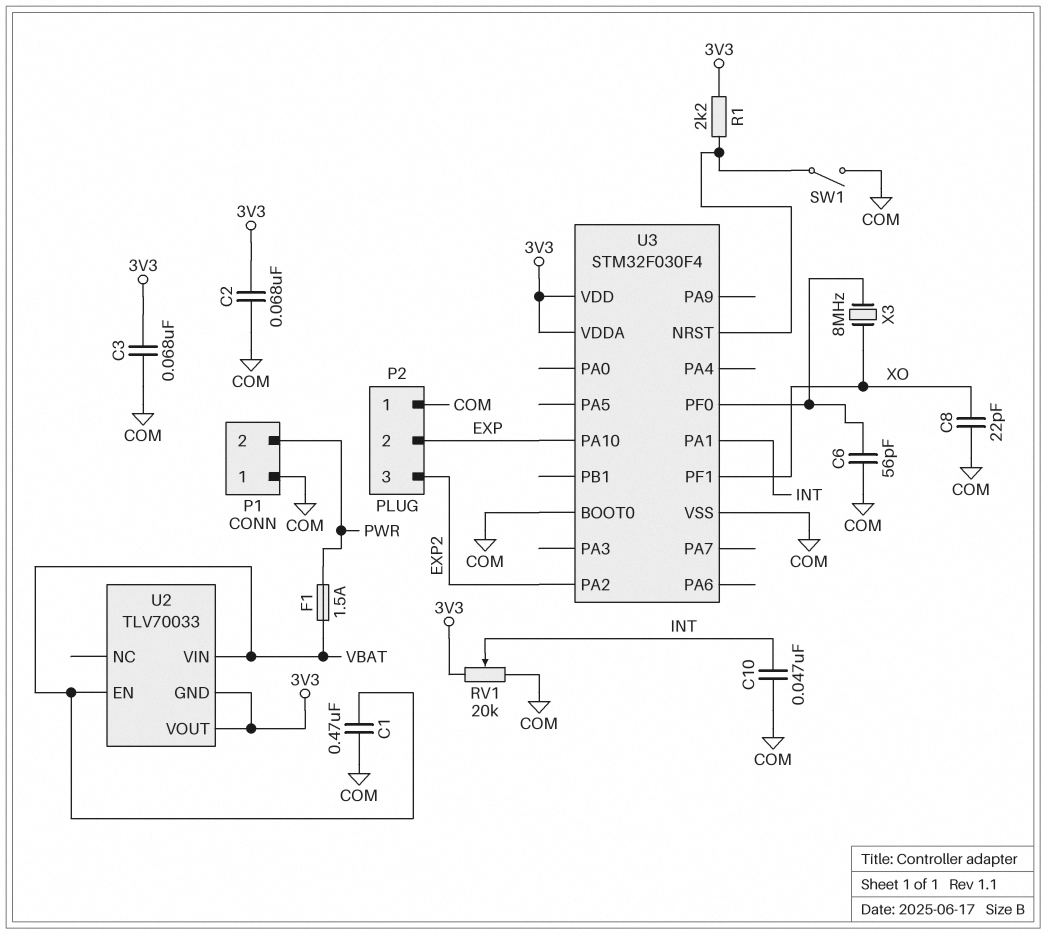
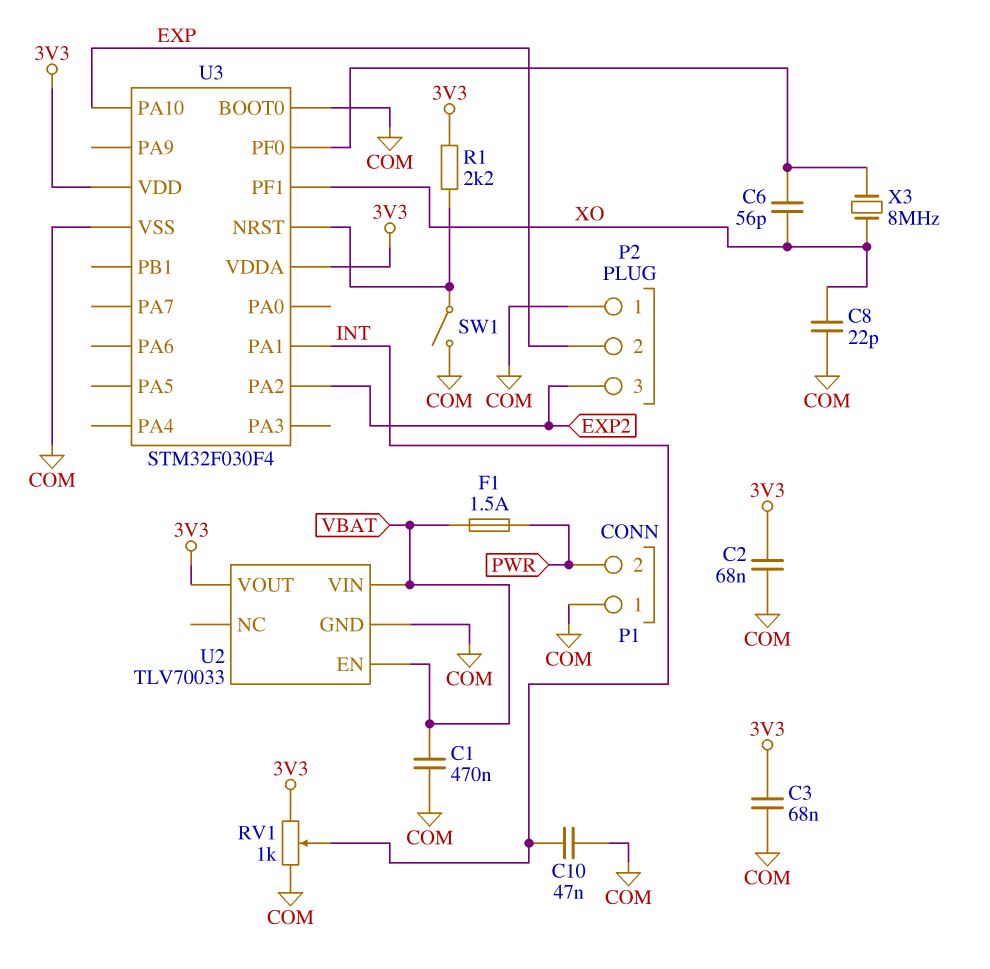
C6: 56pF (COM, U3/PF0) -> 56pF (U3/PF0, XO)
RV1: 20k (3V3, COM, wiper INT) -> 1k (3V3, COM, wiper INT)
U2 pin GND: 3V3 -> COM

